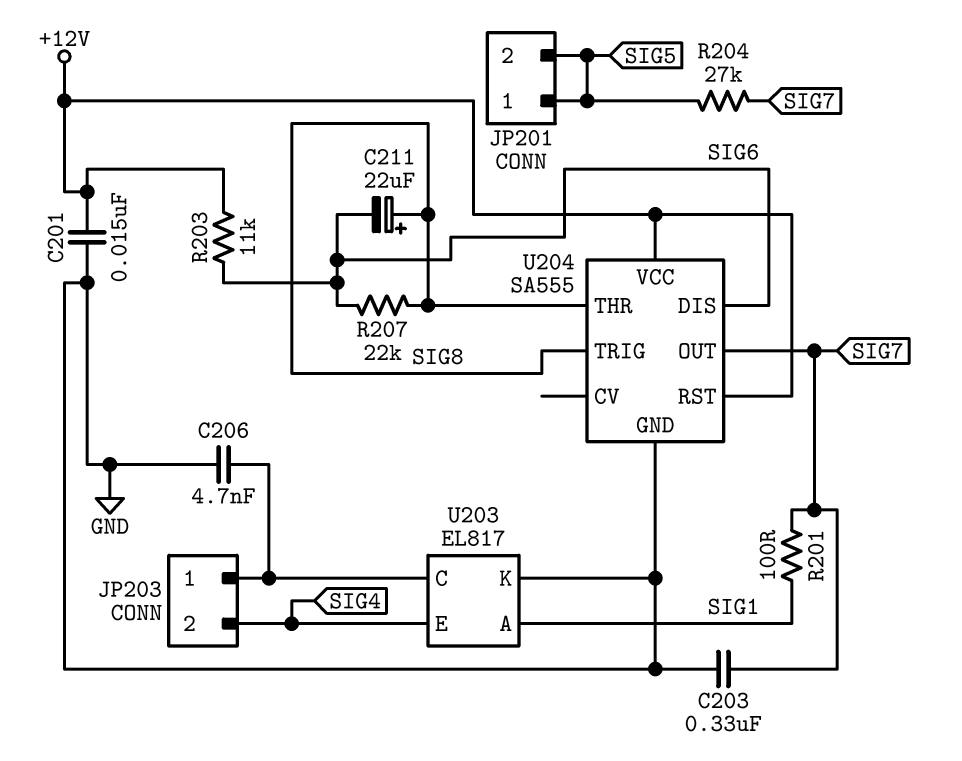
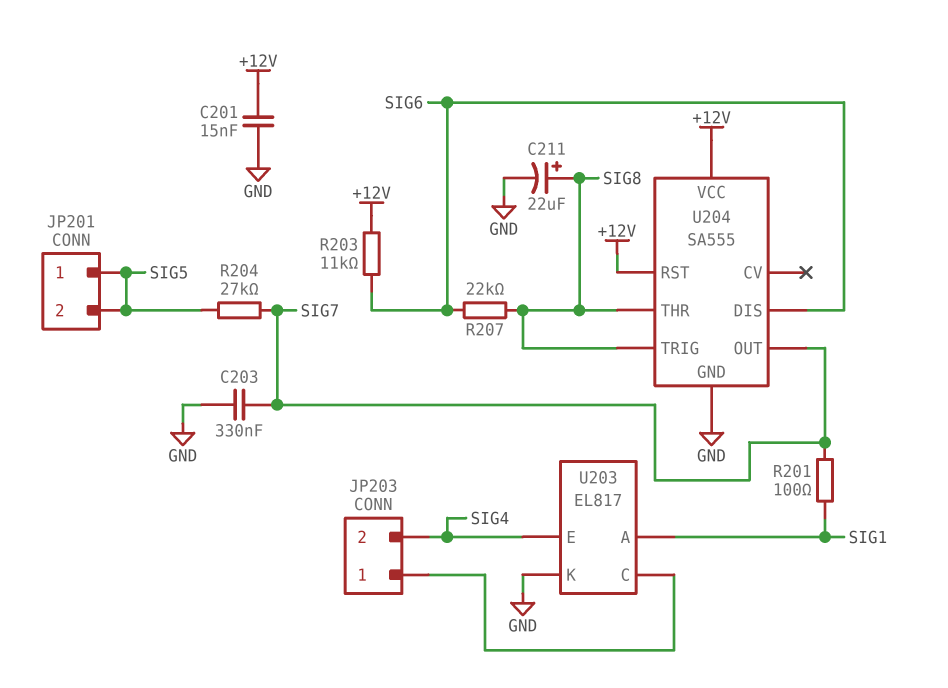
C206: 4.7nF (GND, JP203/1) -> none
C211: 22uF (plus SIG8, minus SIG6) -> 22uF (plus SIG8, minus GND)

